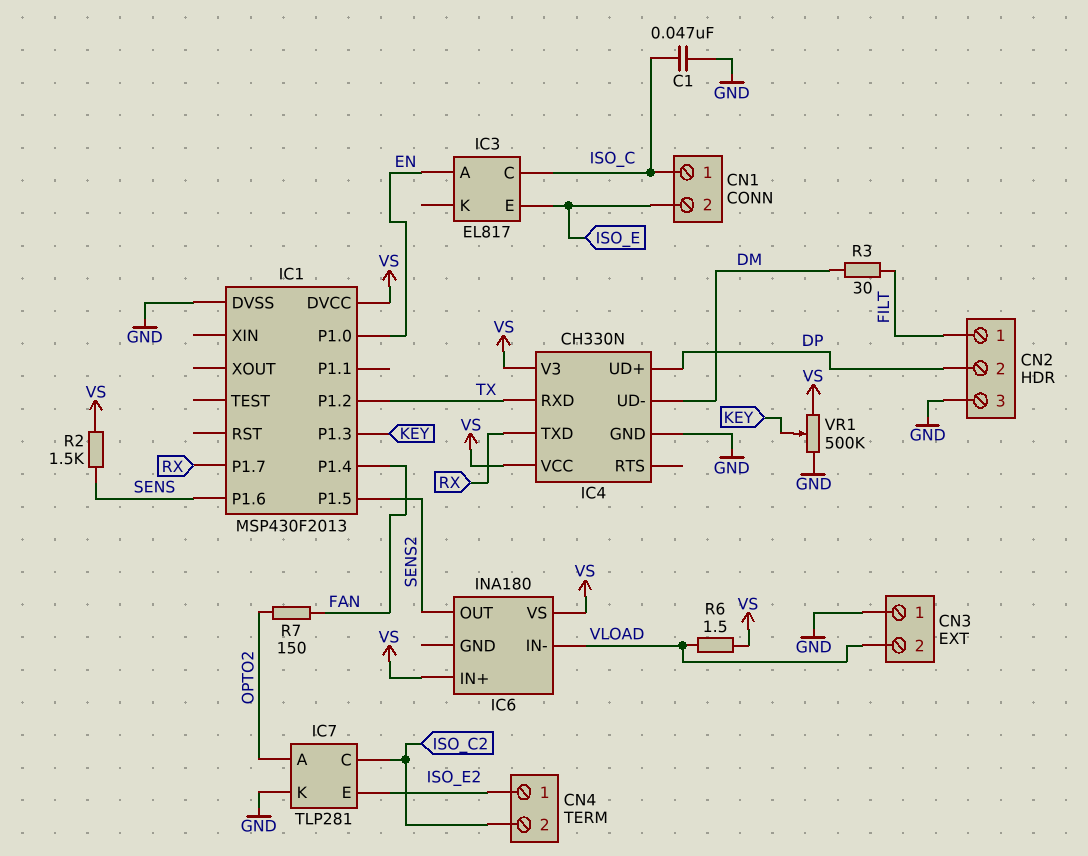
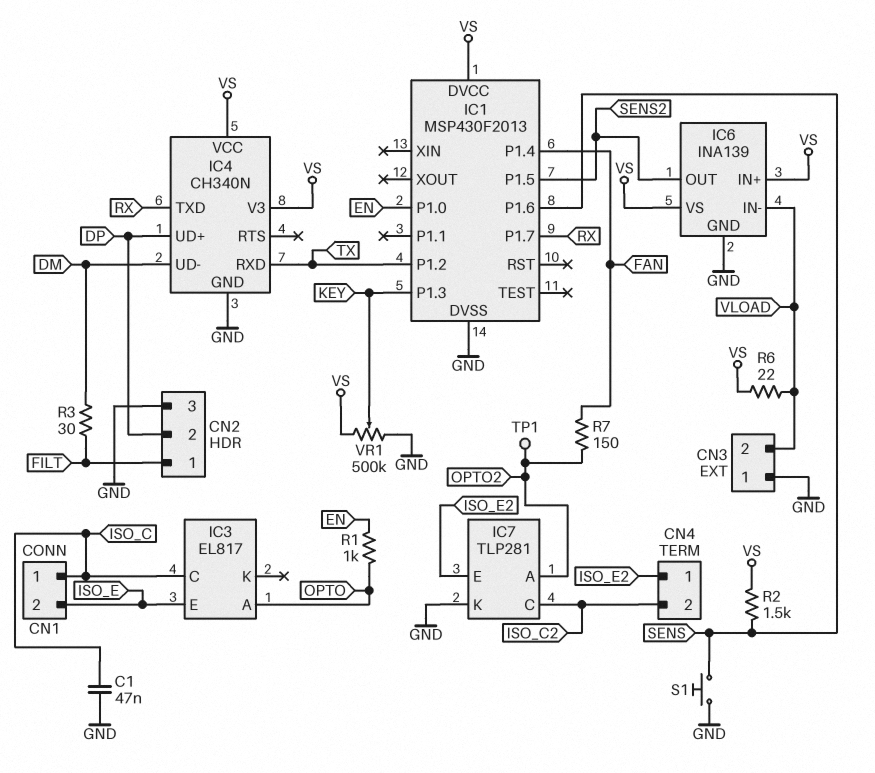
IC3 pin A: EN -> OPTO
IC4: CH330N -> CH340N
IC6: INA180 -> INA139
IC6 pin GND: none -> GND
R1: none -> 1k (EN, OPTO)
R6: 1.5 (VLOAD, VS) -> 22 (VLOAD, VS)
S1: none -> button (GND, SENS)
TP1: none -> test point (OPTO2)

